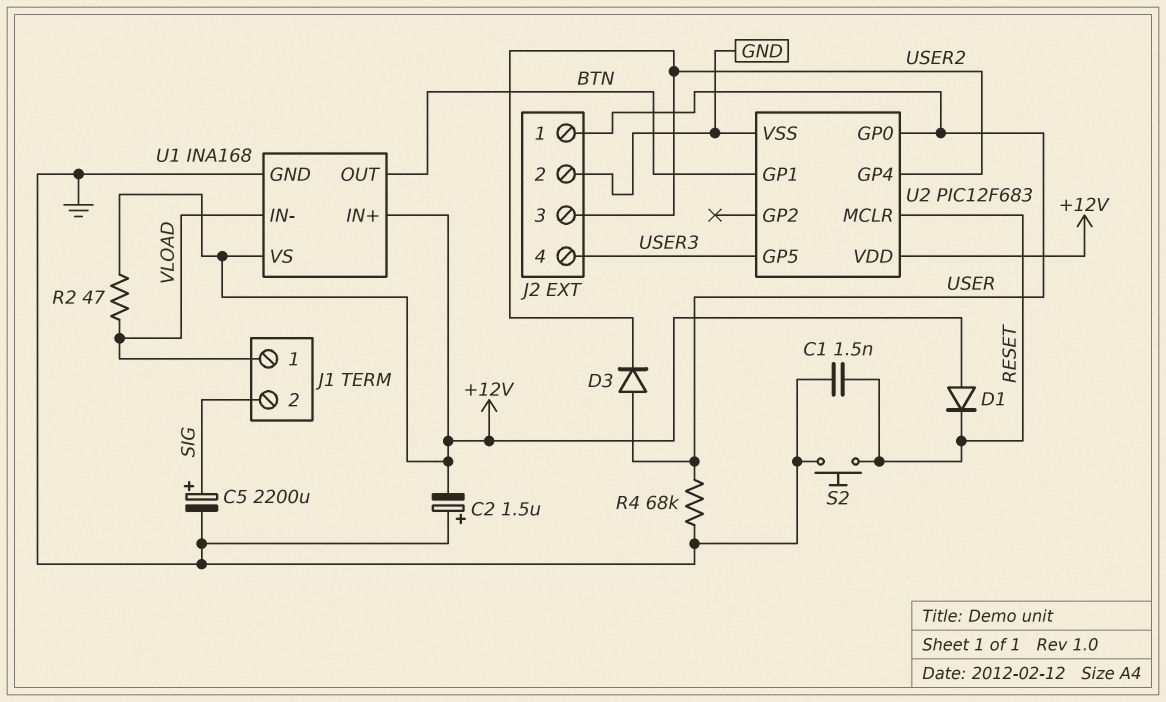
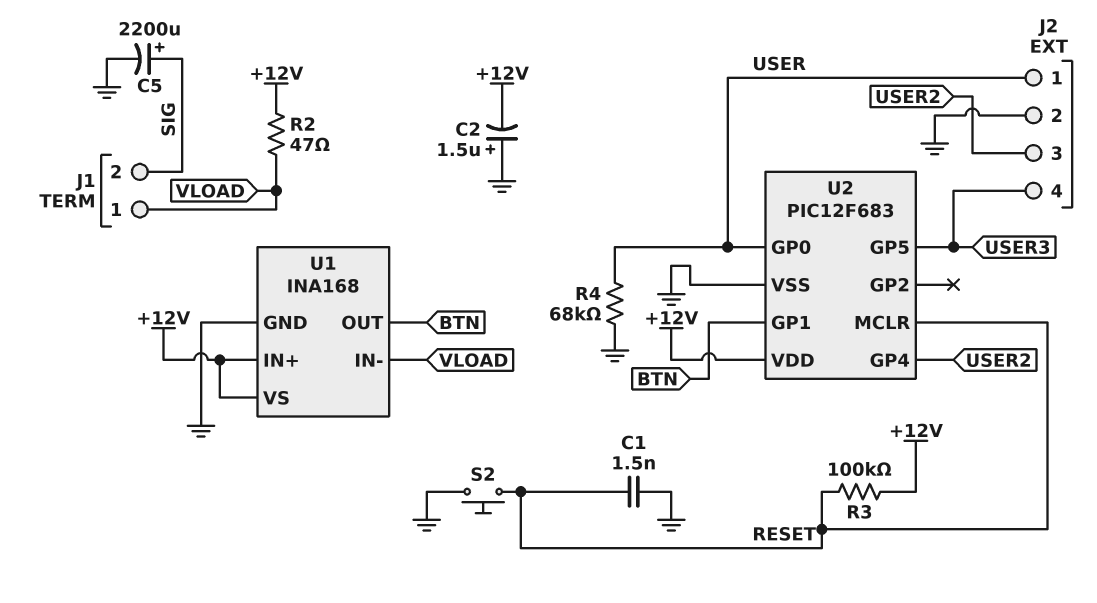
D1: diode (A +12V, K RESET) -> none
D3: diode (A USER, K USER2) -> none
R3: none -> 100k (+12V, RESET)

